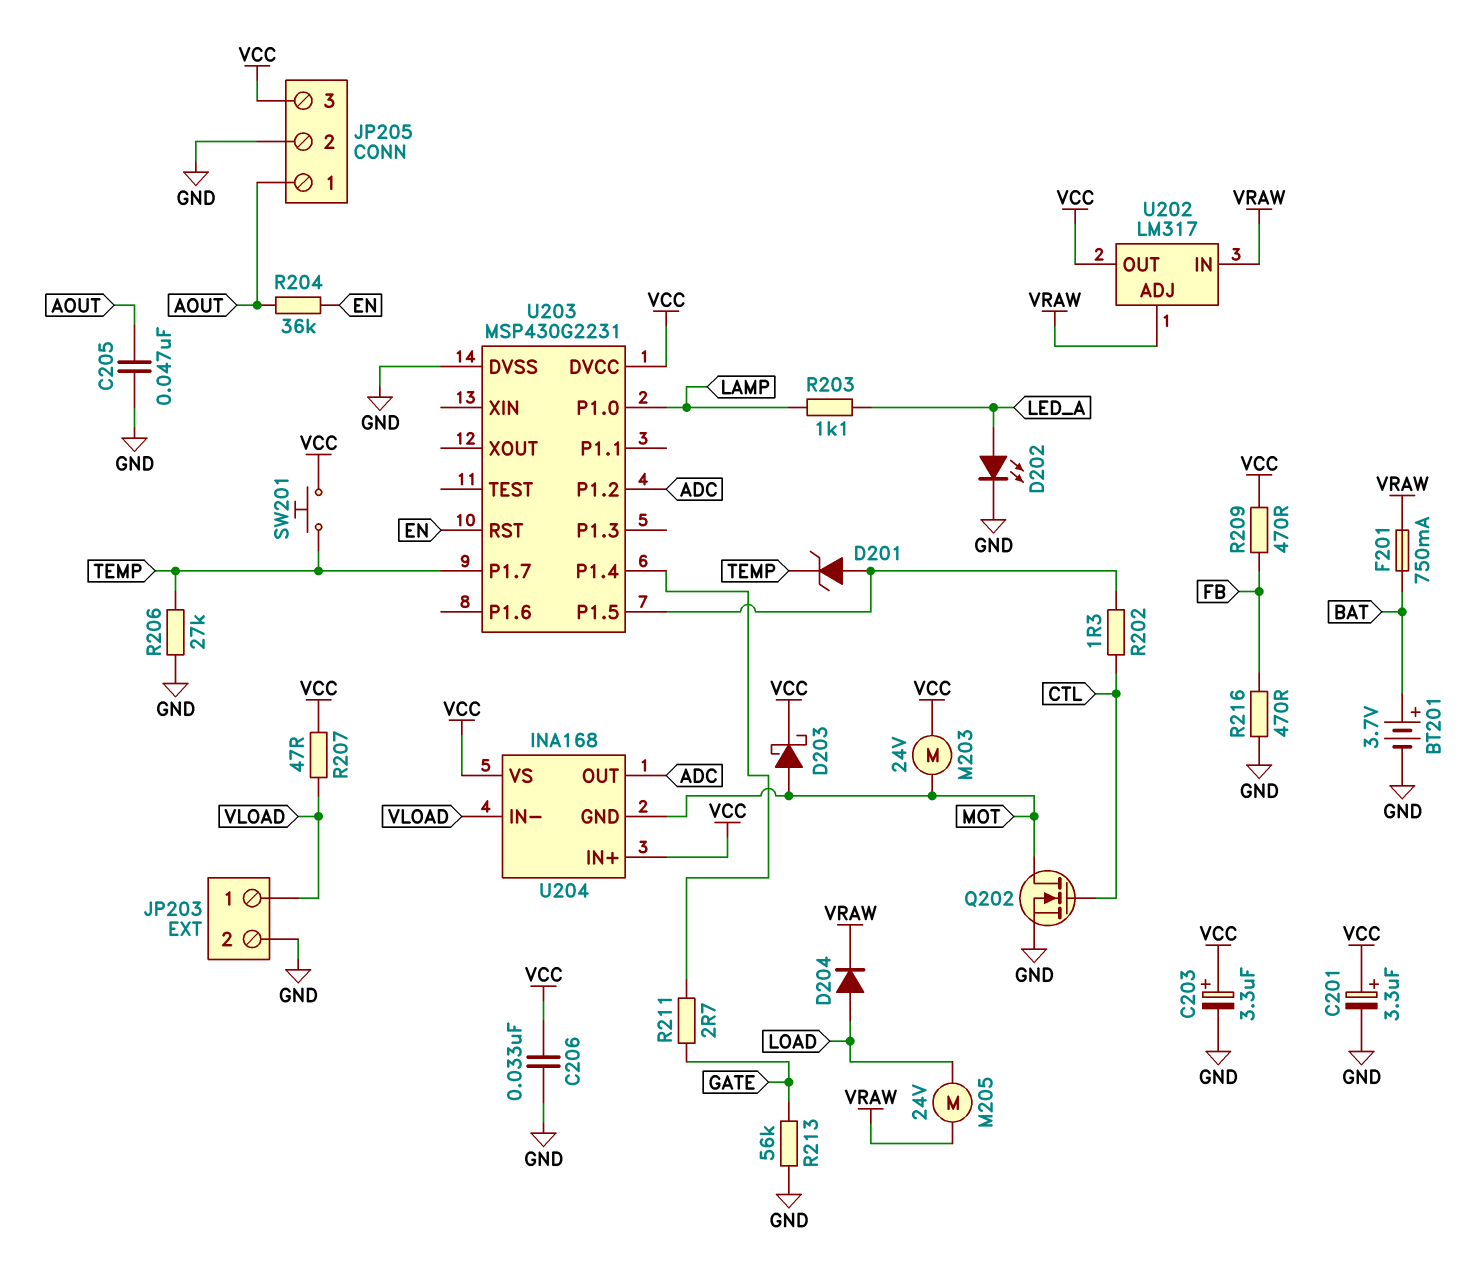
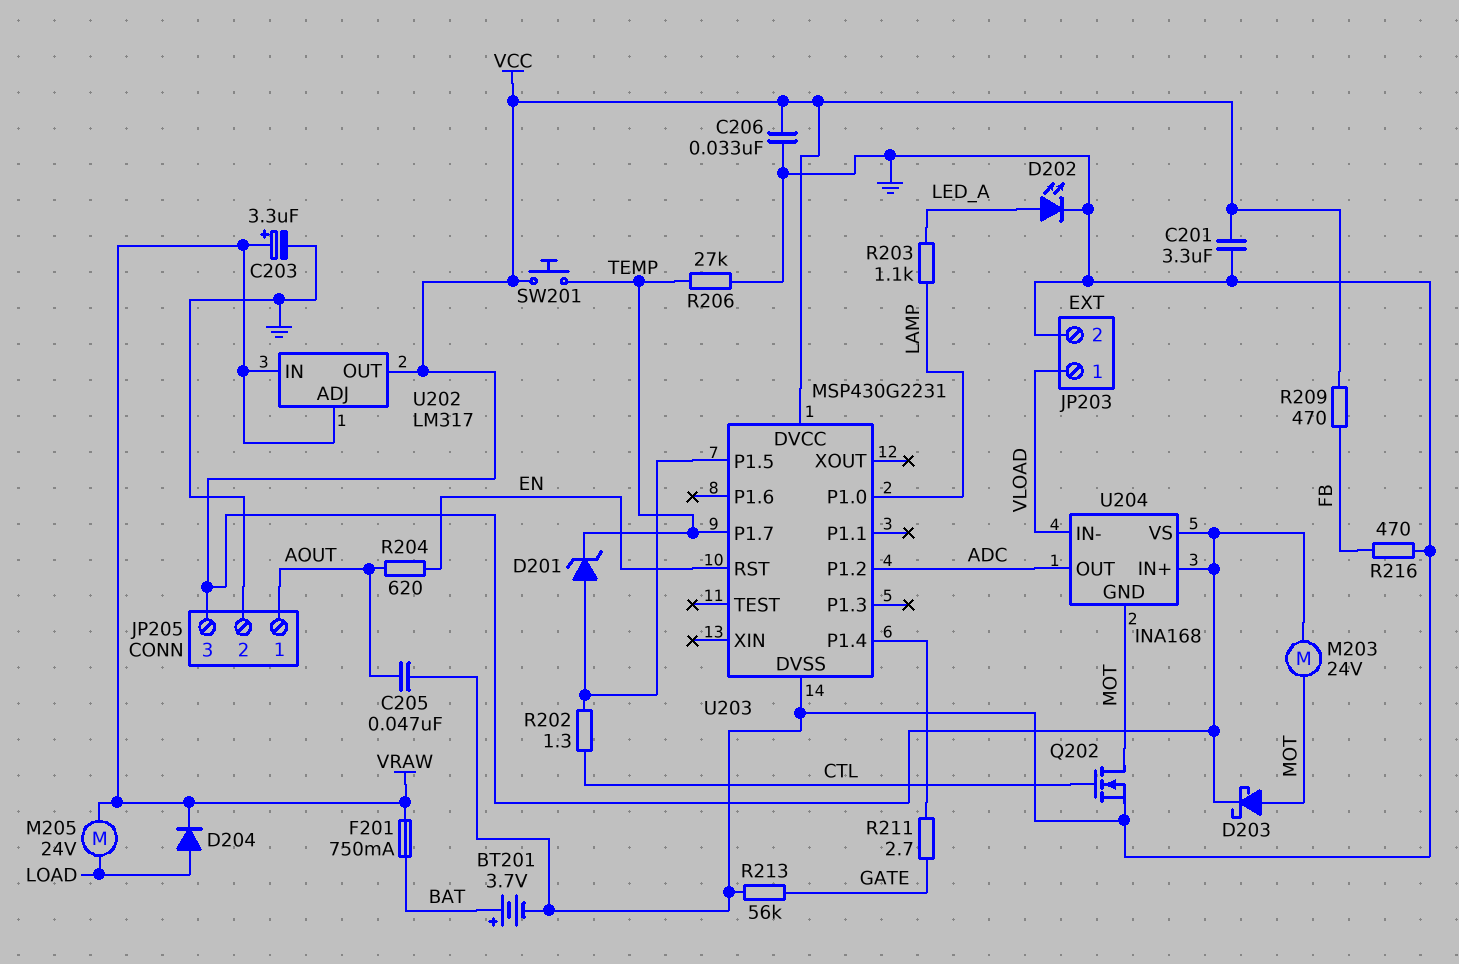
C201: 3.3uF (plus VCC, minus GND) -> 3.3uF (GND, VCC)
C203: 3.3uF (plus VCC, minus GND) -> 3.3uF (plus VRAW, minus GND)
R204: 36k (AOUT, EN) -> 620 (AOUT, EN)
R207: 47 (VCC, VLOAD) -> none

